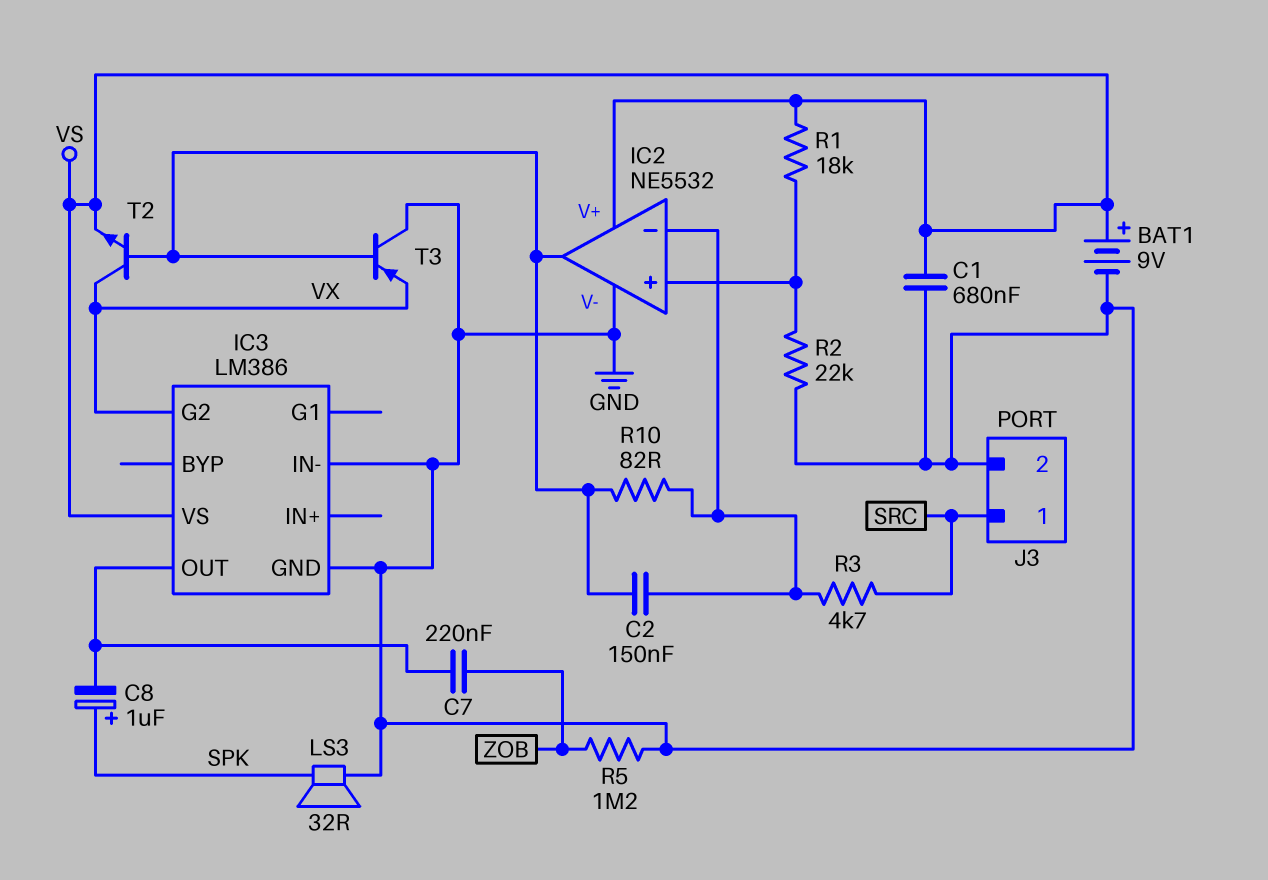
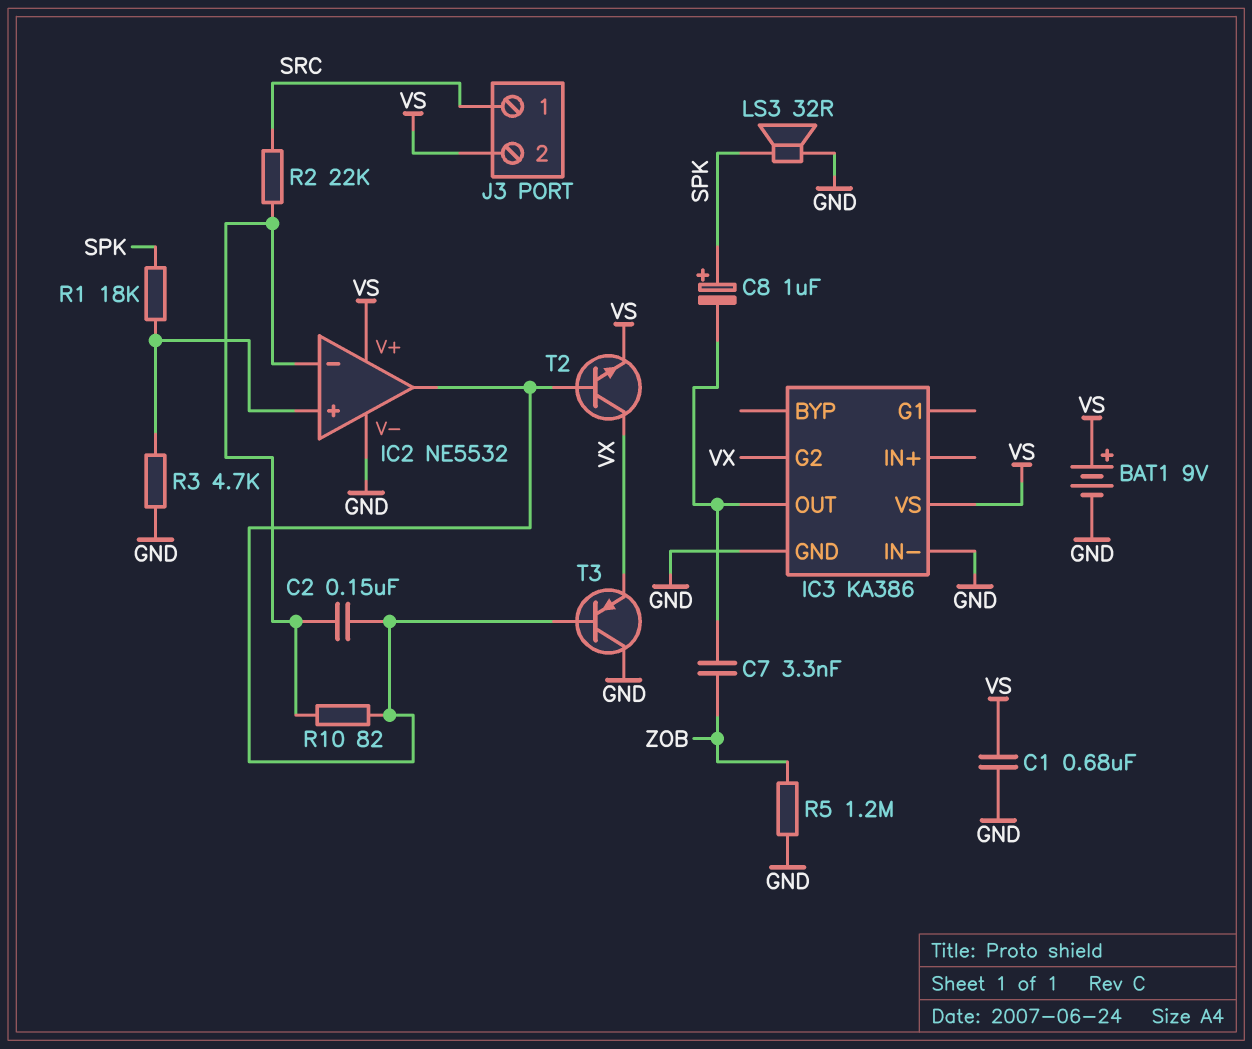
C7: 220nF (IC3/OUT, ZOB) -> 3.3nF (IC3/OUT, ZOB)
IC3: LM386 -> KA386
J3 pin 2: GND -> VS
R1: 18k (IC2/in+, VS) -> 18k (IC2/in+, SPK)
R2: 22k (GND, IC2/in+) -> 22k (IC2/in-, SRC)
R3: 4.7k (IC2/in-, SRC) -> 4.7k (GND, IC2/in+)

